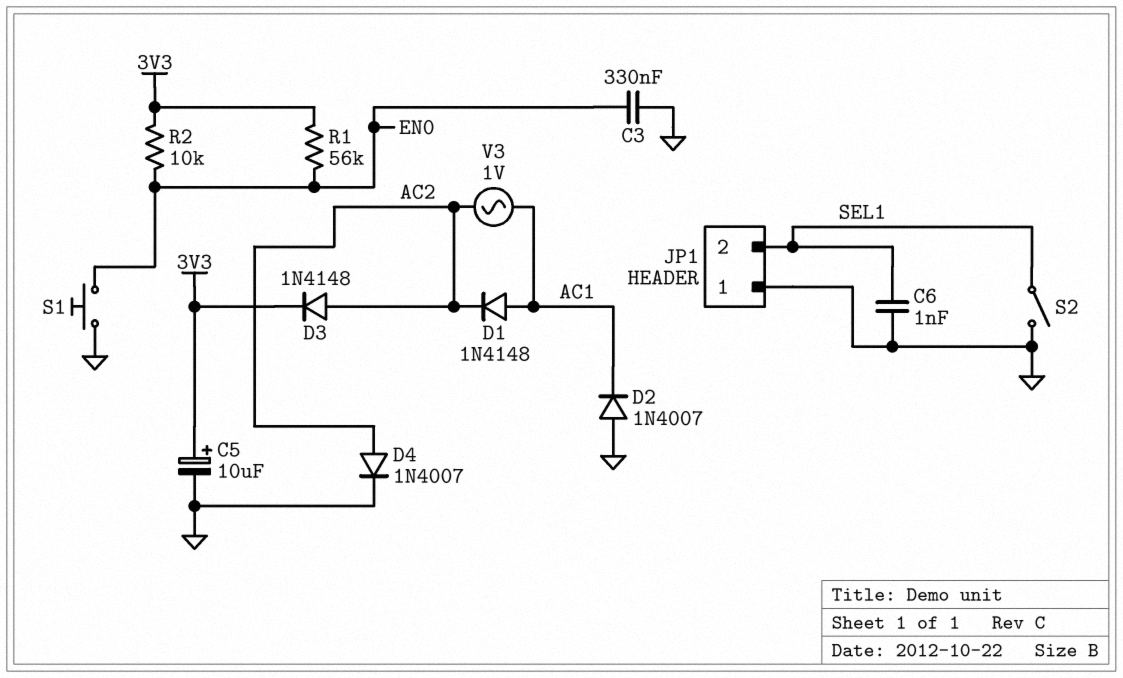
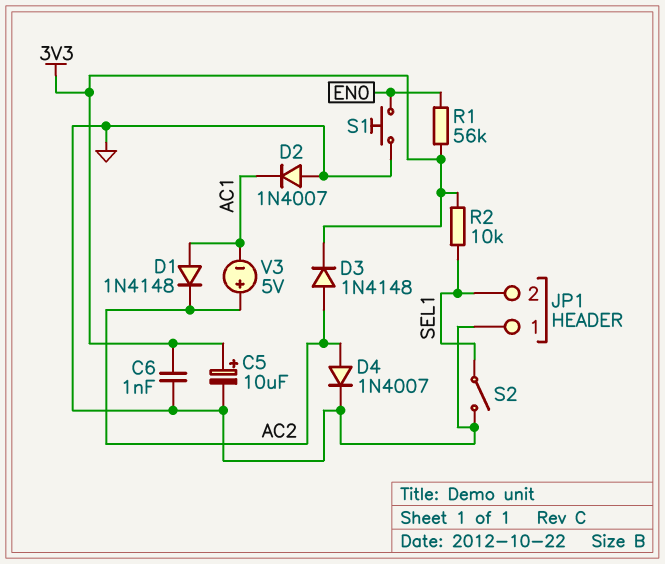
C3: 330nF (EN0, GND) -> none
C6: 1nF (GND, SEL1) -> 1nF (3V3, GND)
R2: 10k (3V3, EN0) -> 10k (3V3, SEL1)
V3: AC 1V (AC1, AC2) -> 5V (plus AC2, minus AC1)

